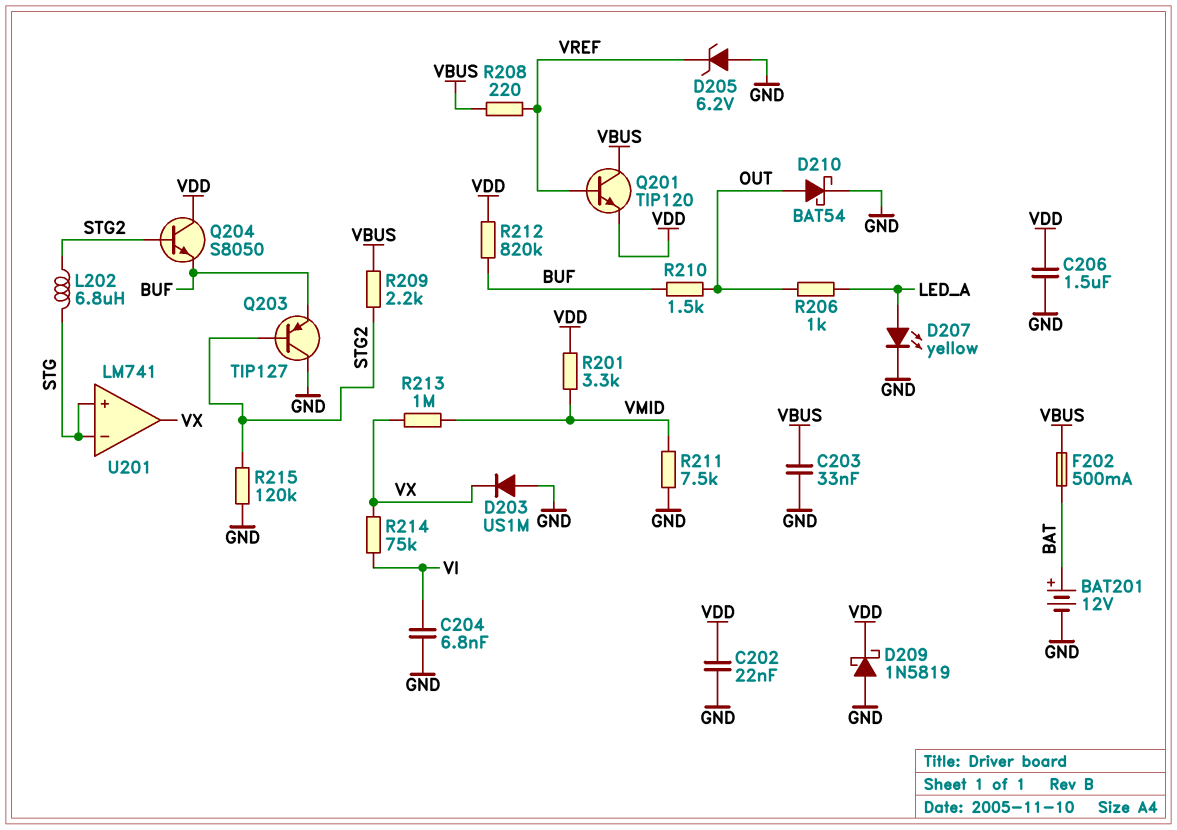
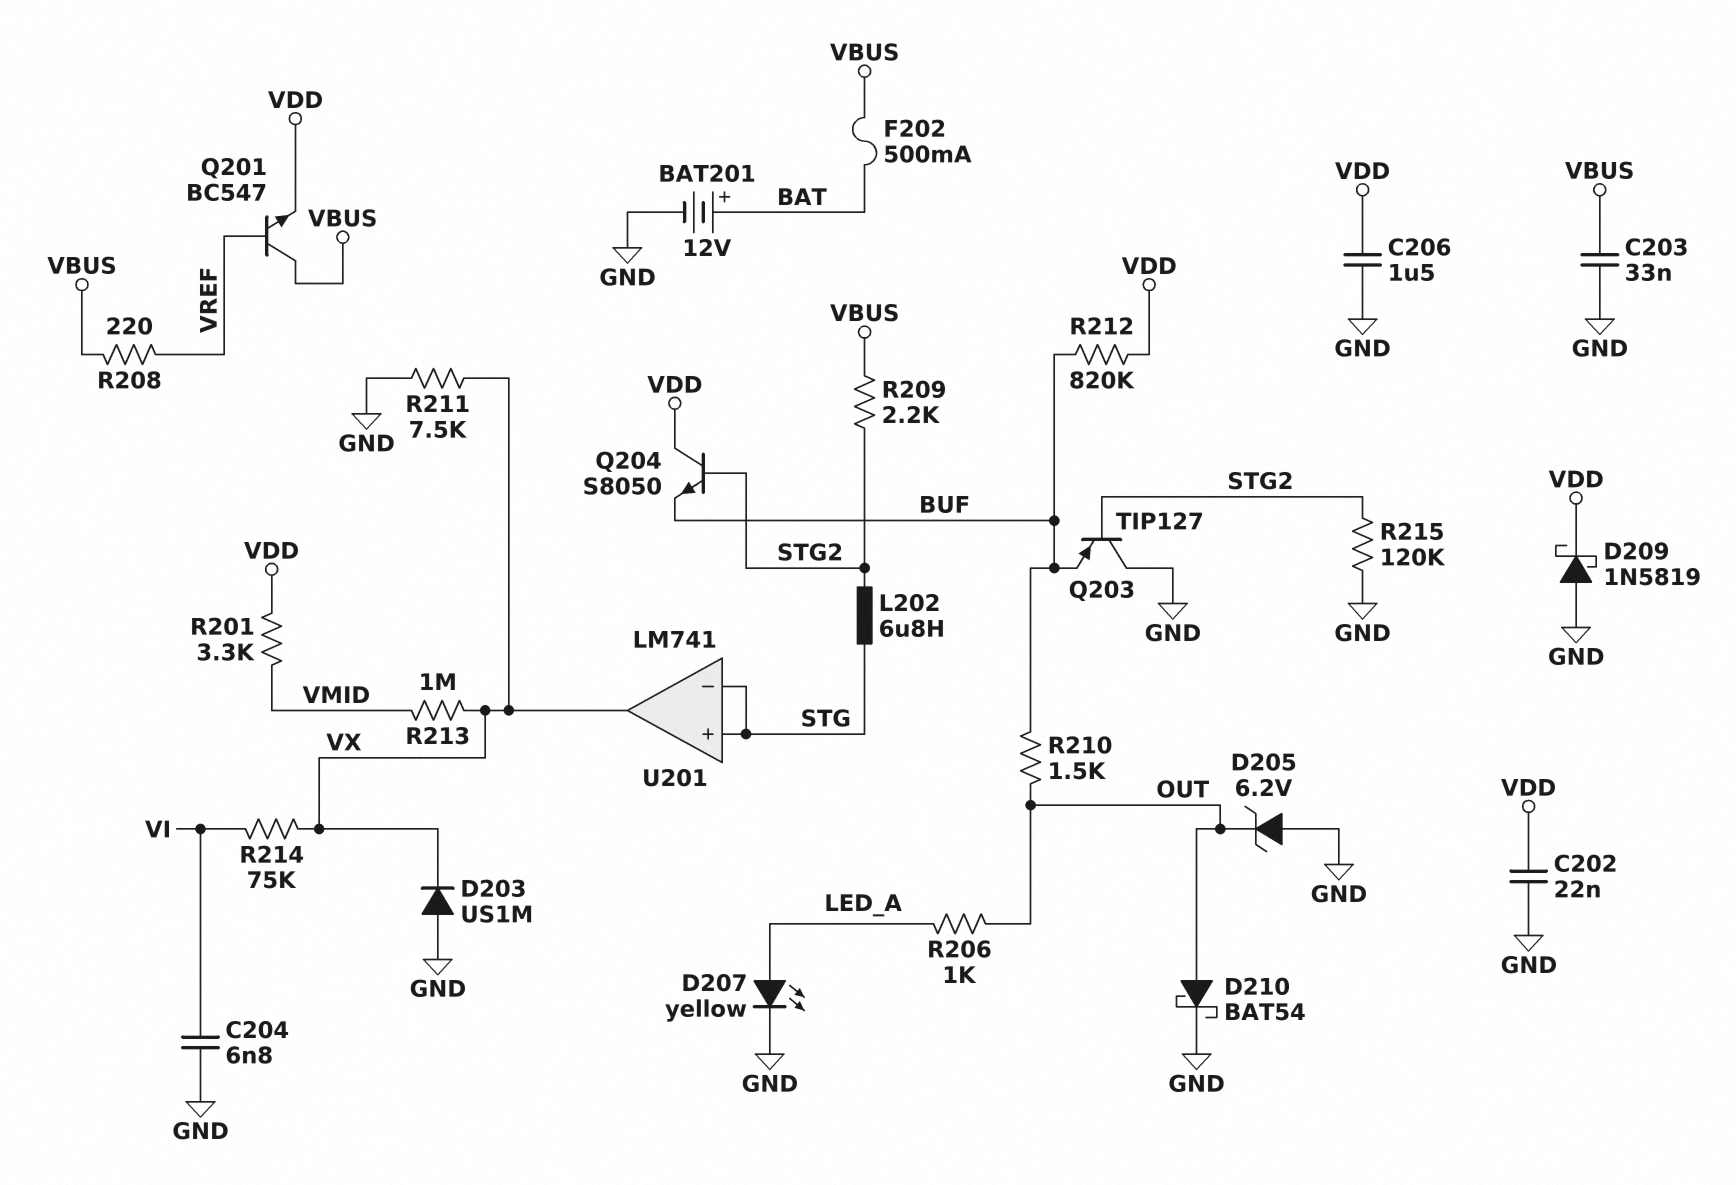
D205: zener 6.2V (A GND, K VREF) -> zener 6.2V (A GND, K OUT)
Q201: NPN TIP120 (B VREF, C VBUS, E VDD) -> NPN BC547 (B VREF, C VBUS, E VDD)
R211: 7.5k (GND, VMID) -> 7.5k (GND, VX)

